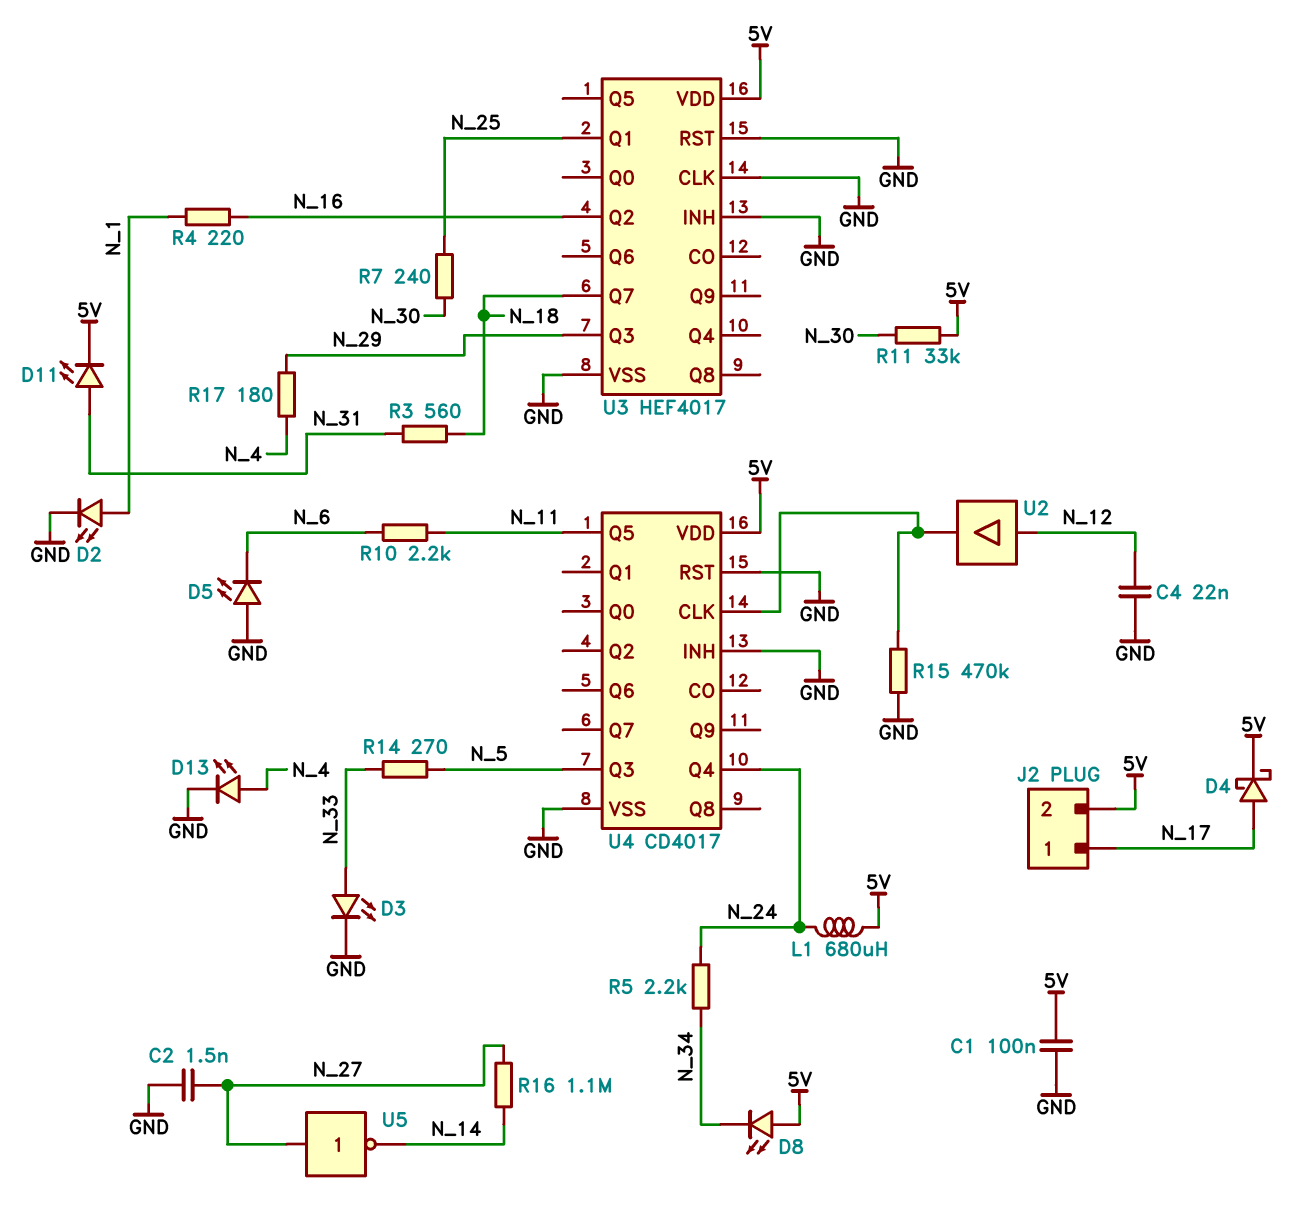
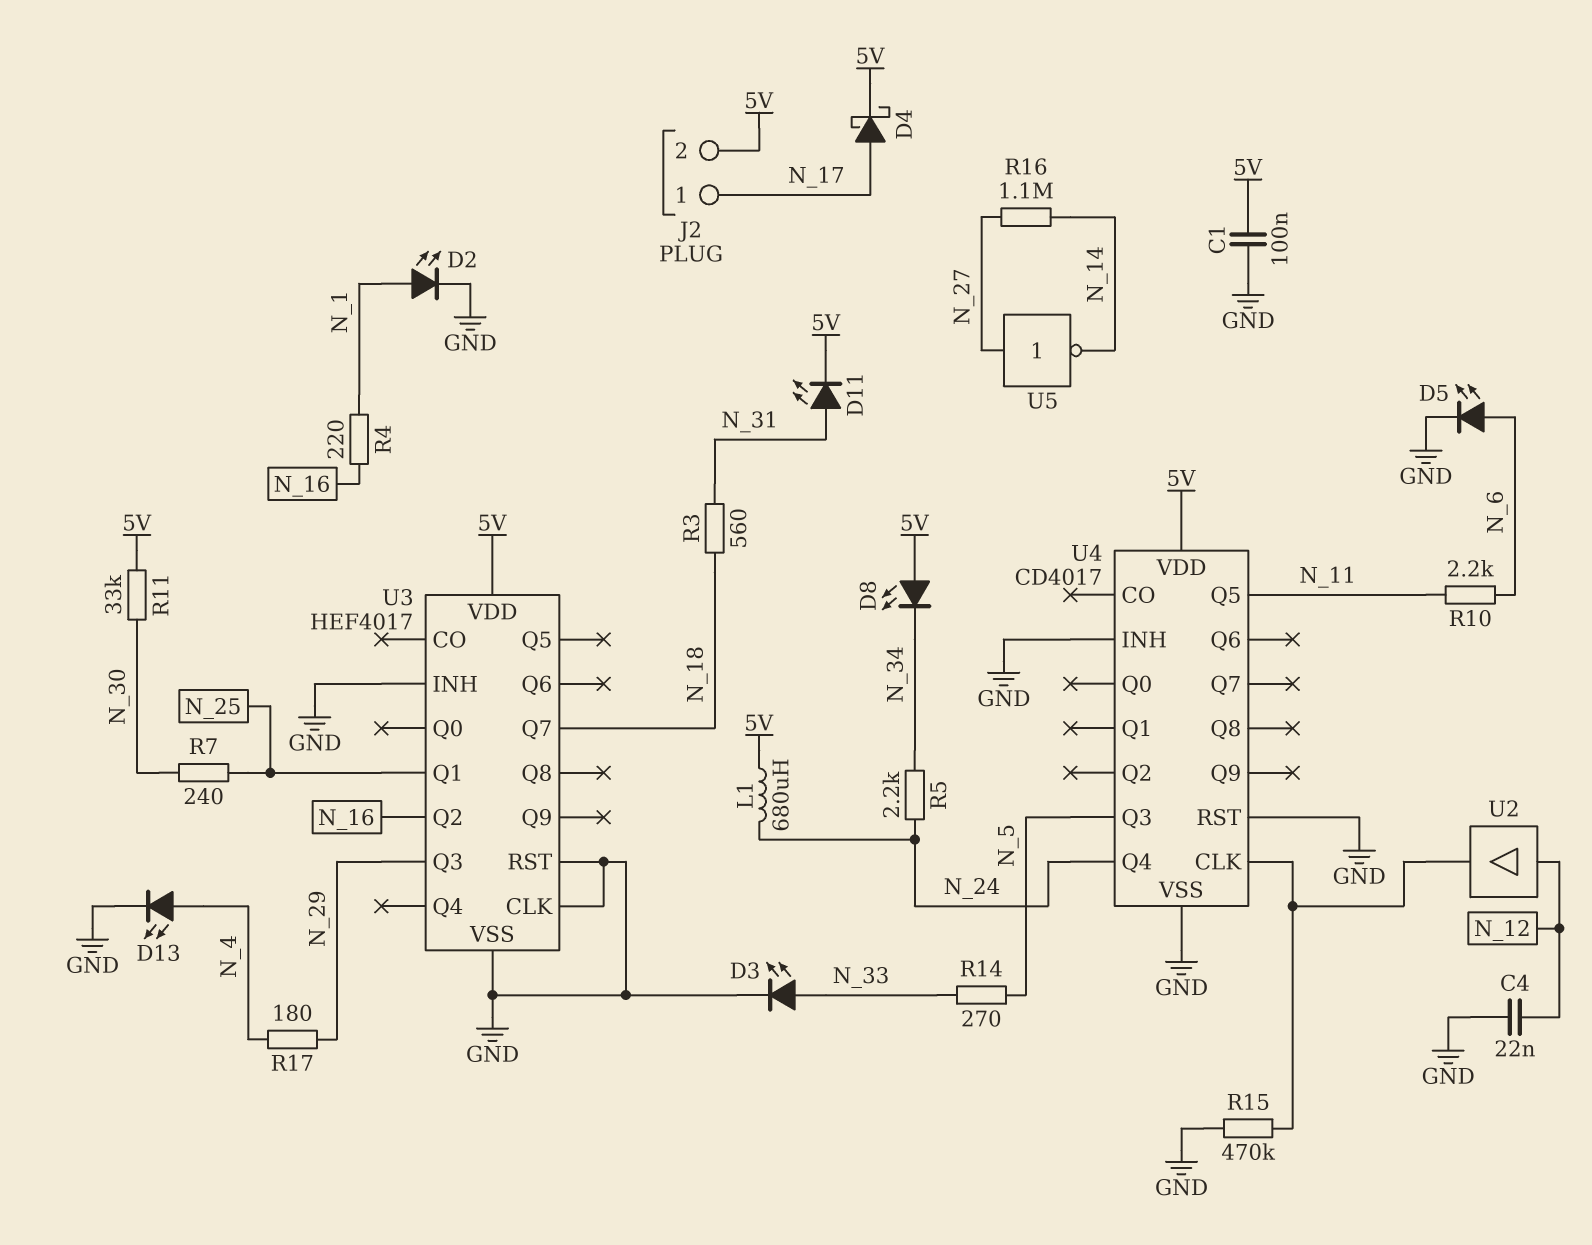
C2: 1.5nF (GND, N_27) -> none
D5: LED (A GND, K N_6) -> LED (A N_6, K GND)

